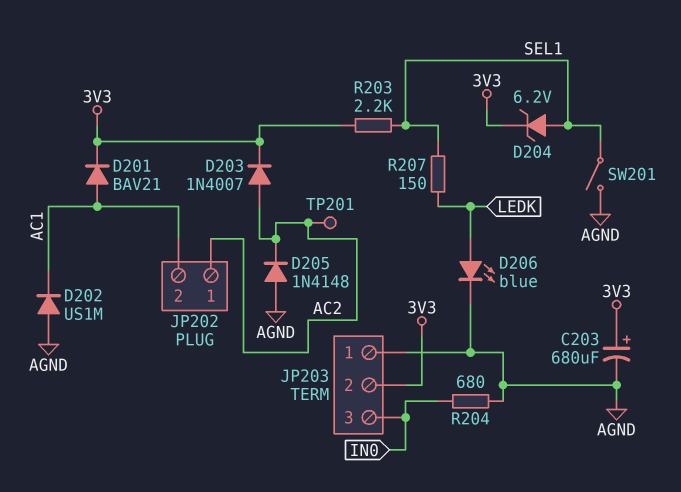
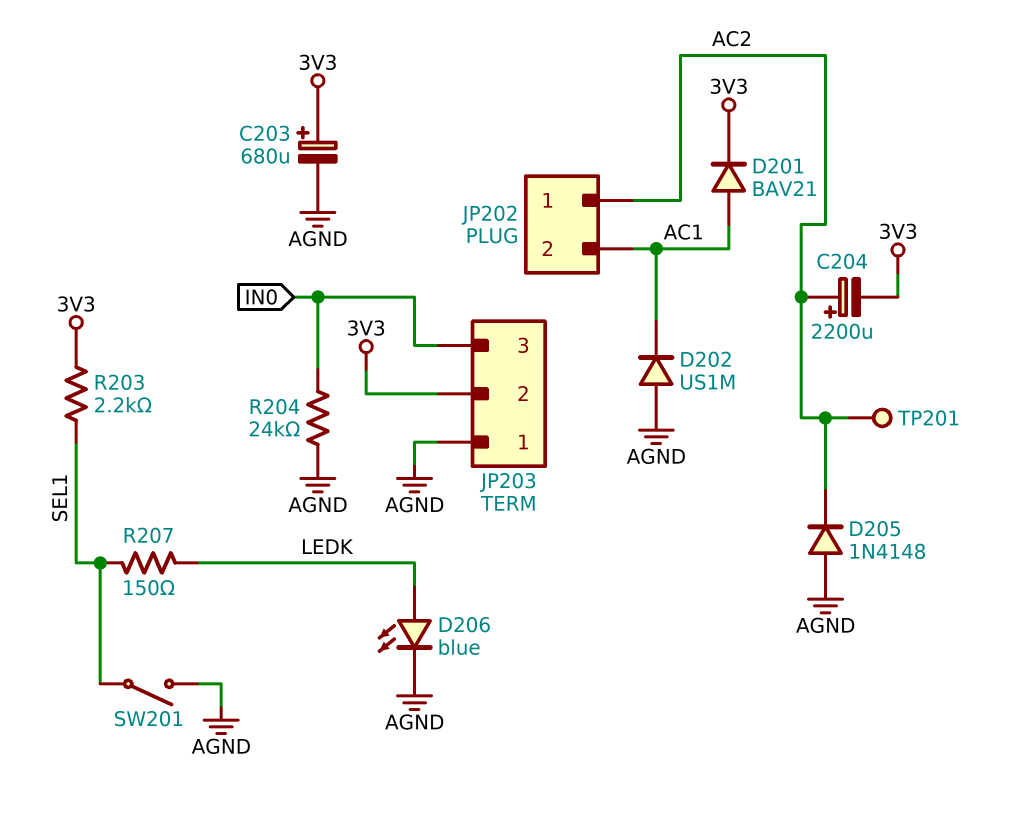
C204: none -> 2200uF (plus AC2, minus 3V3)
D203: diode 1N4007 (A AC2, K 3V3) -> none
D204: zener 6.2V (A SEL1, K 3V3) -> none
R204: 680 (AGND, IN0) -> 24k (AGND, IN0)

